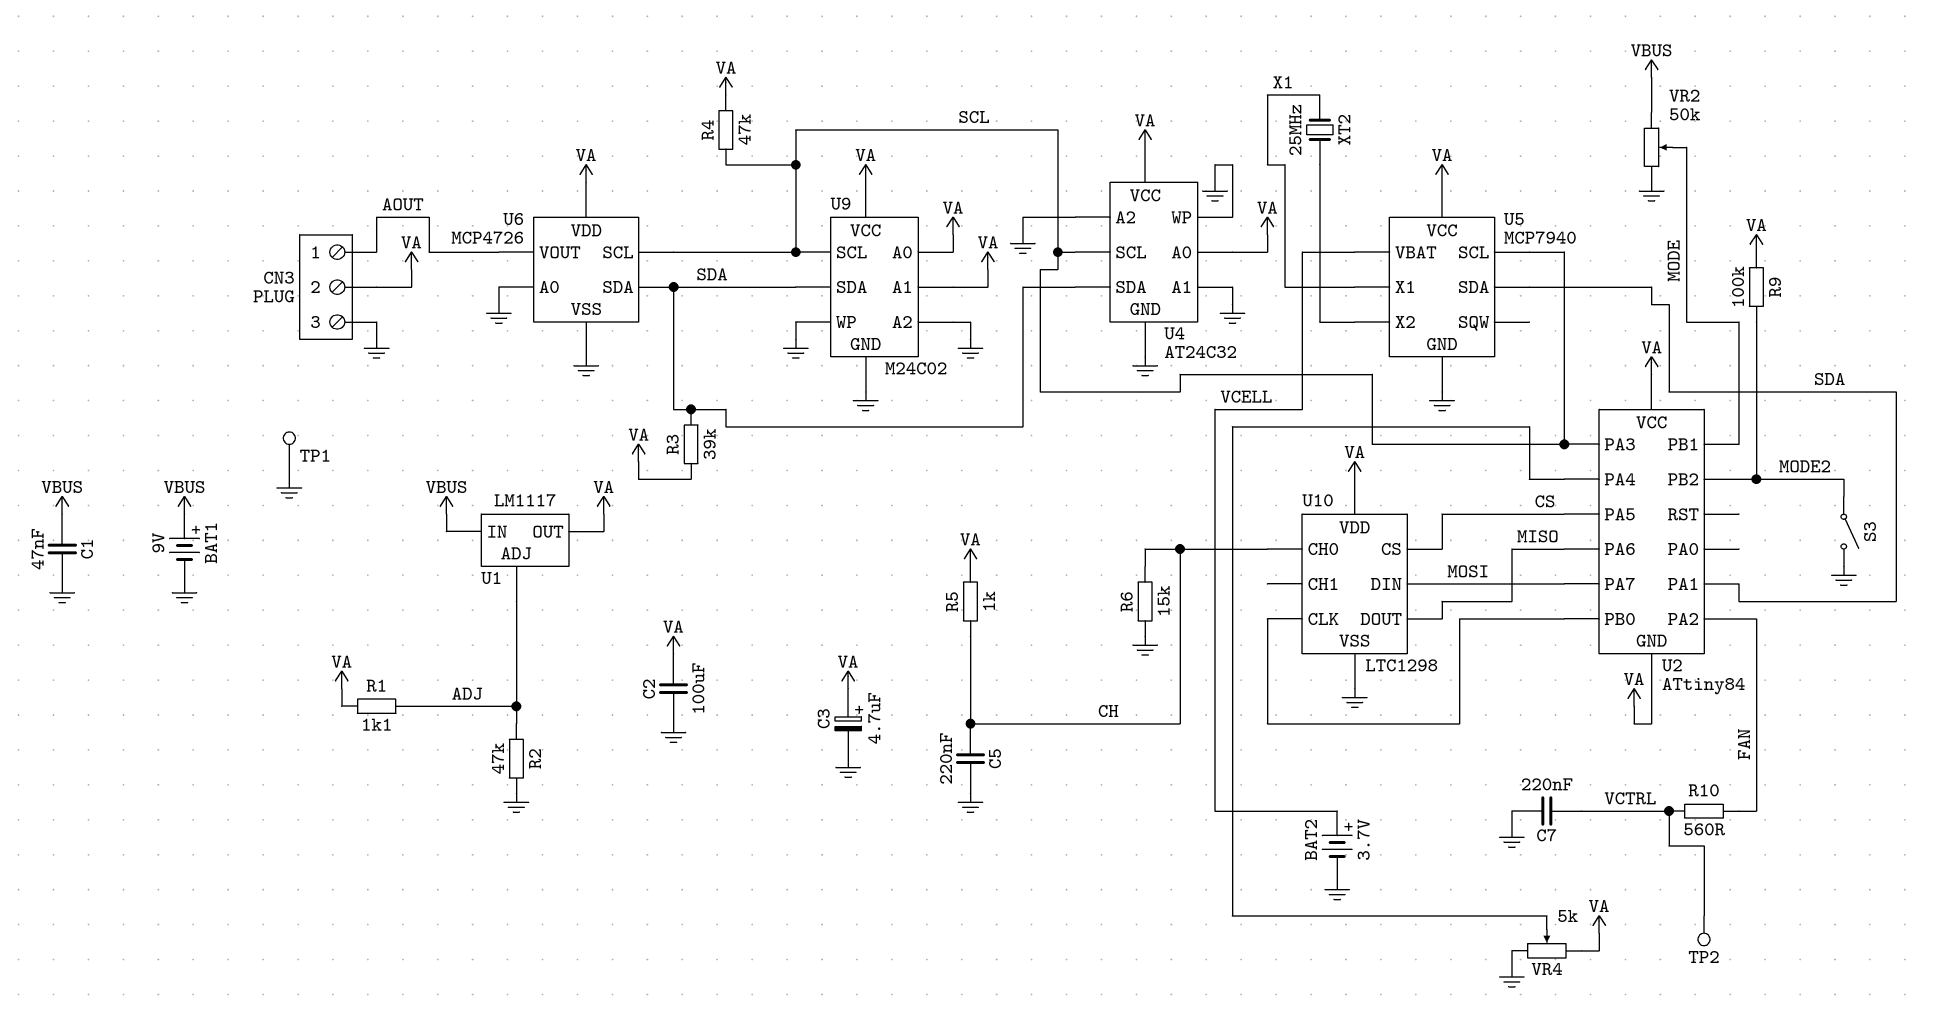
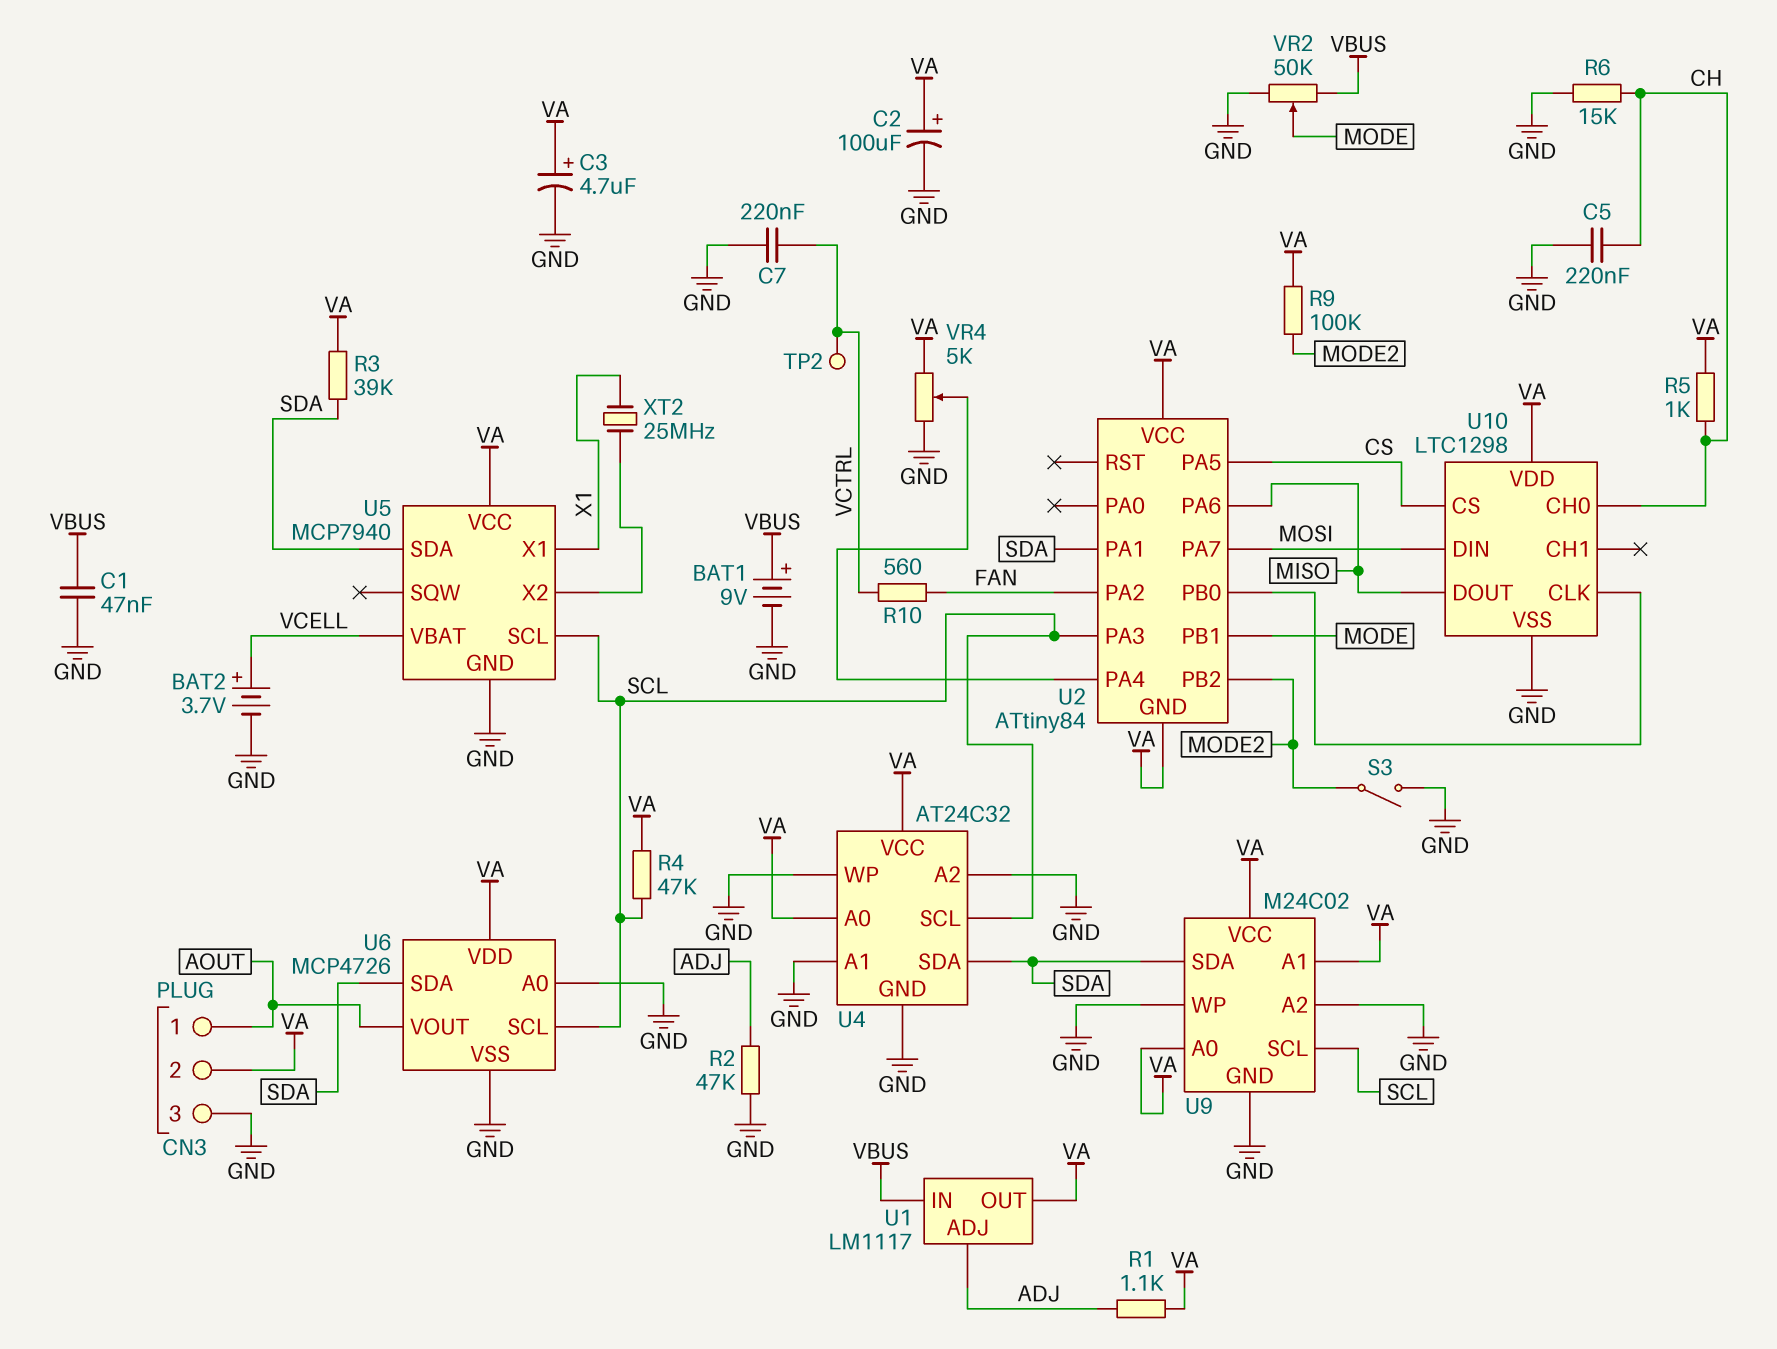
C2: 100uF (GND, VA) -> 100uF (plus VA, minus GND)
TP1: test point (GND) -> none

